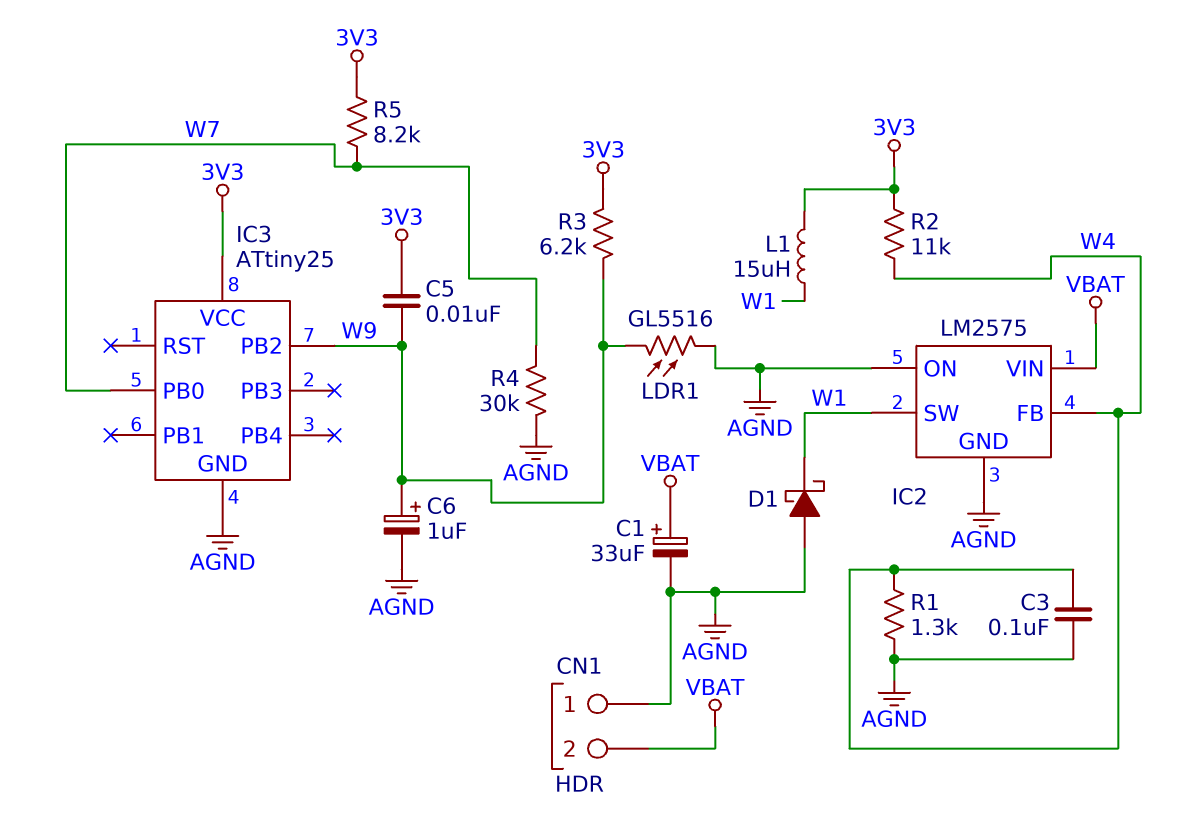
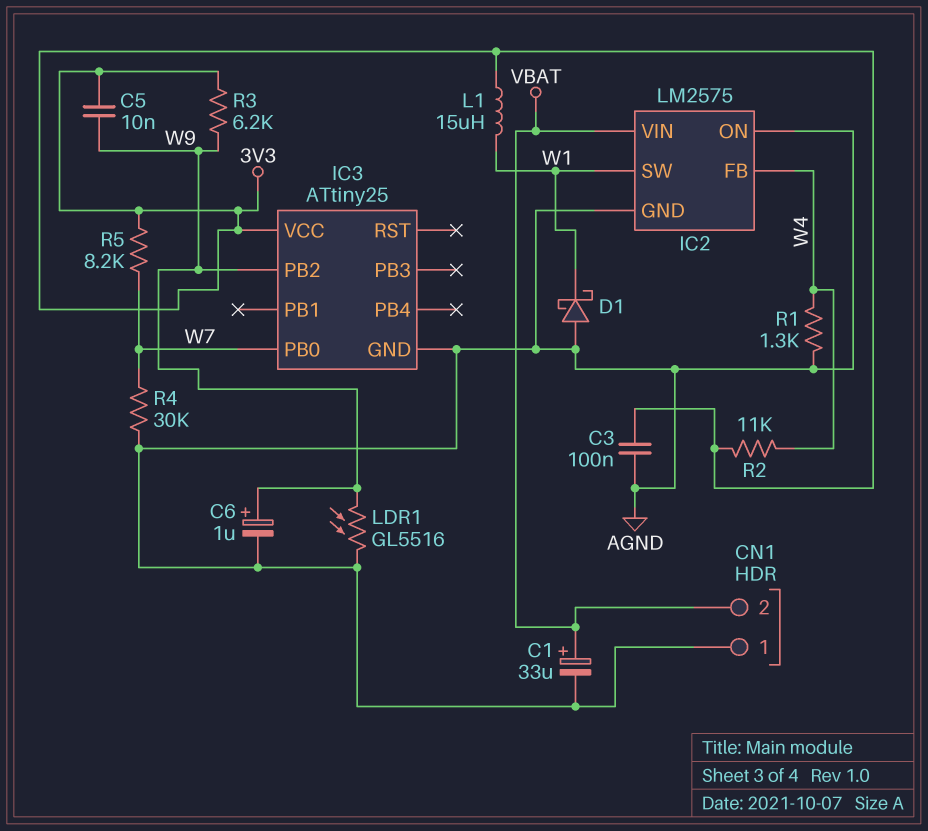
C3: 100nF (AGND, W4) -> 100nF (3V3, AGND)

